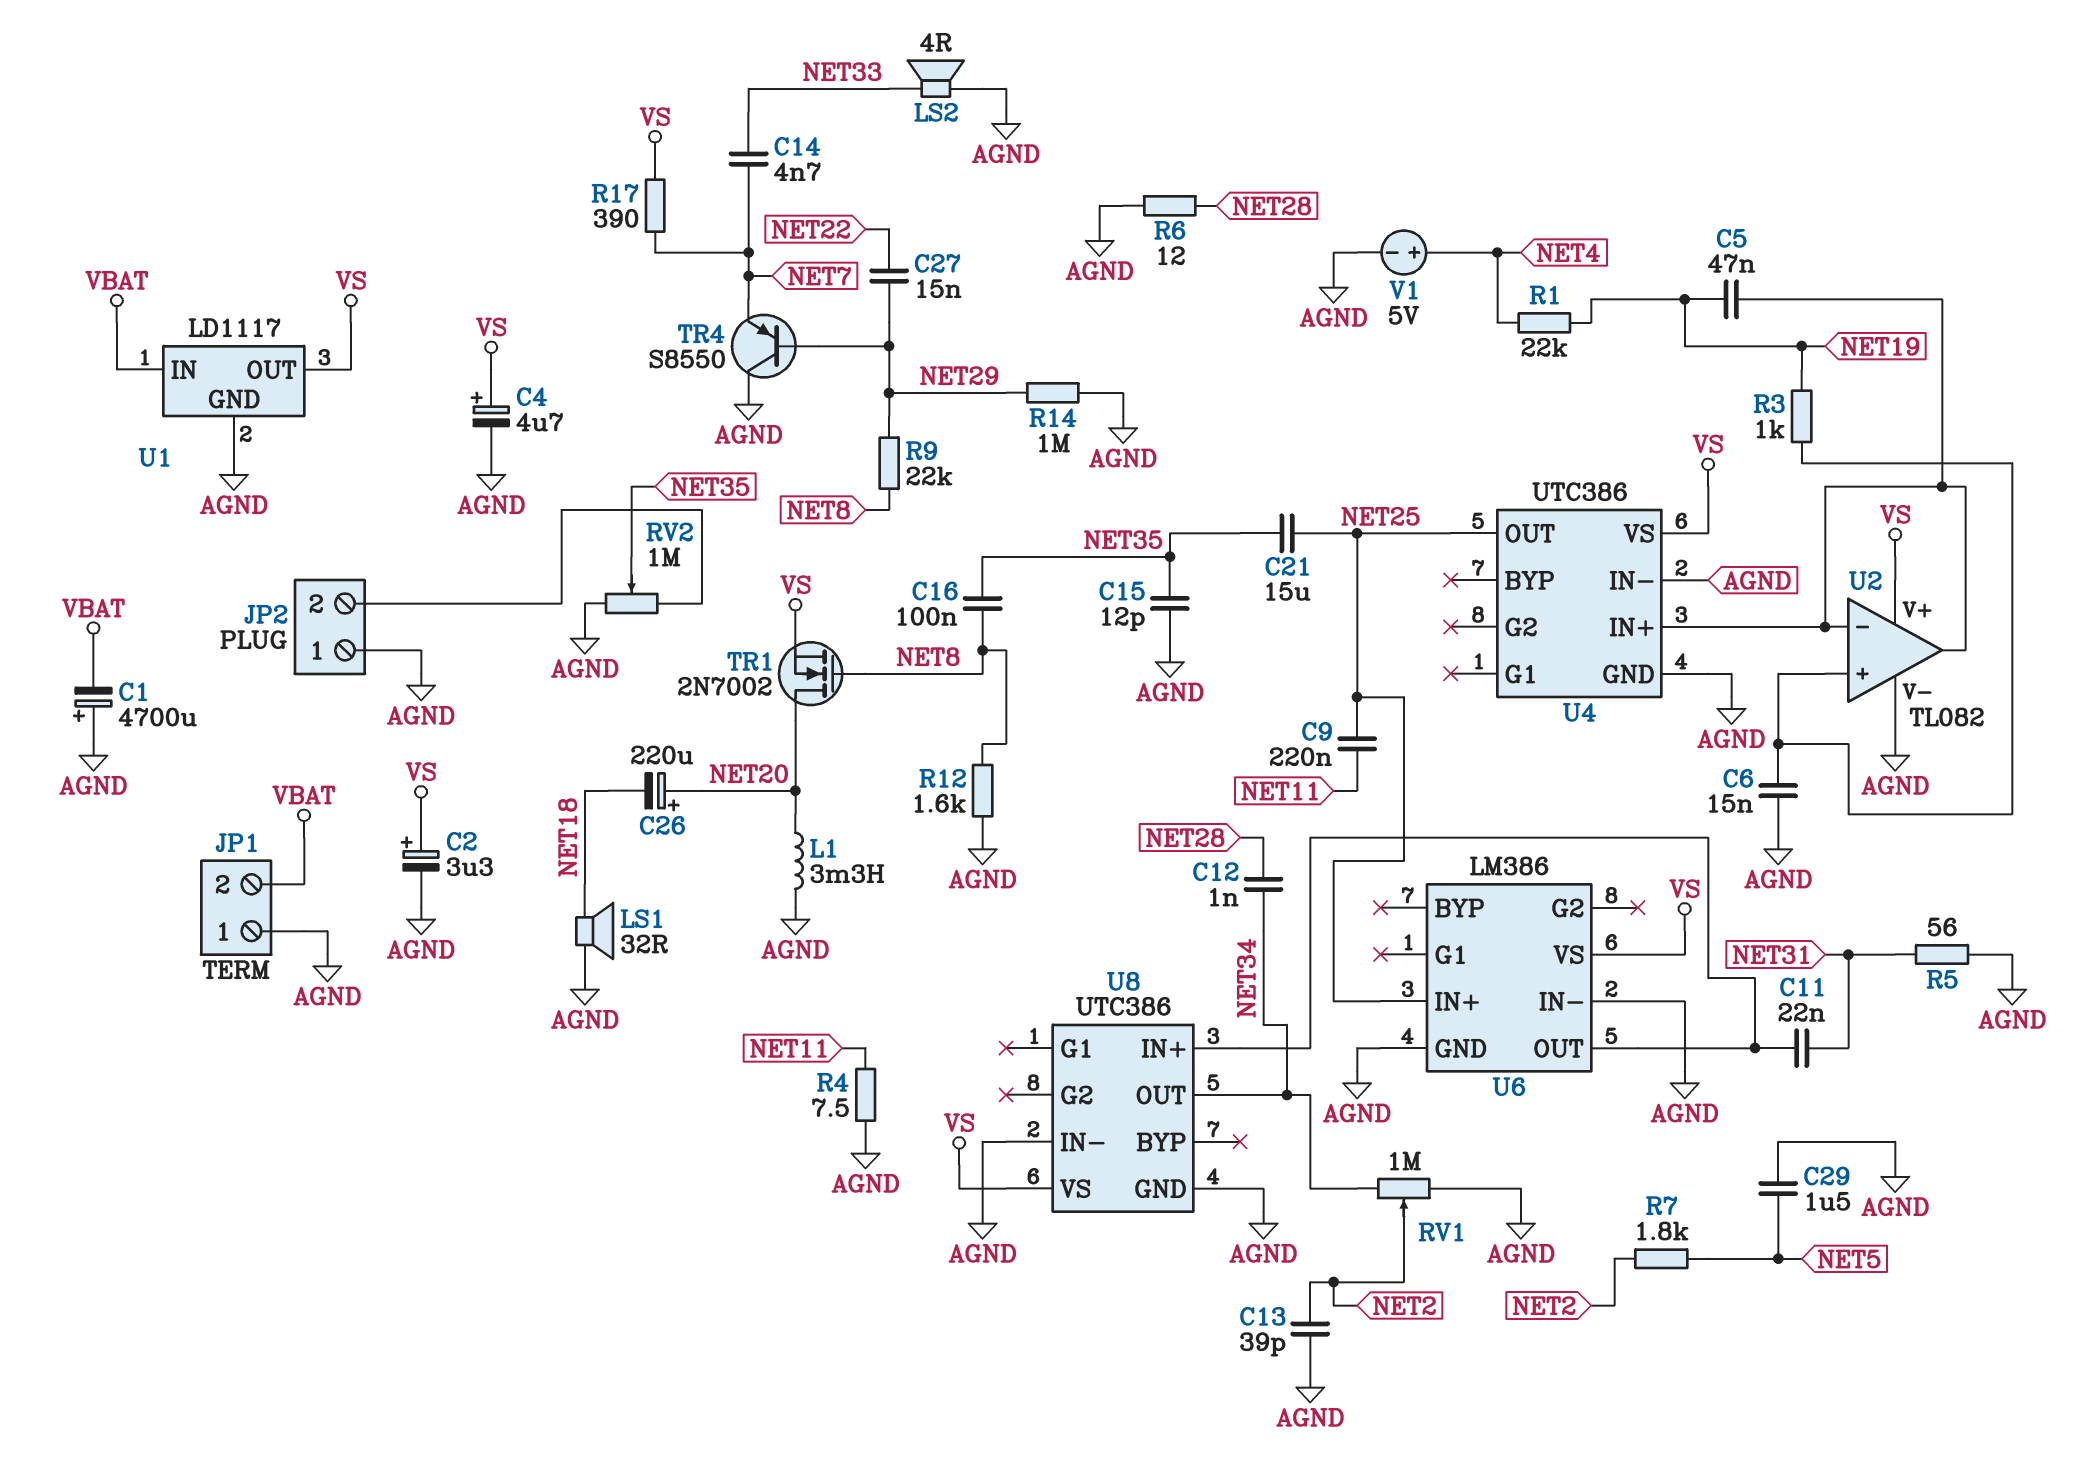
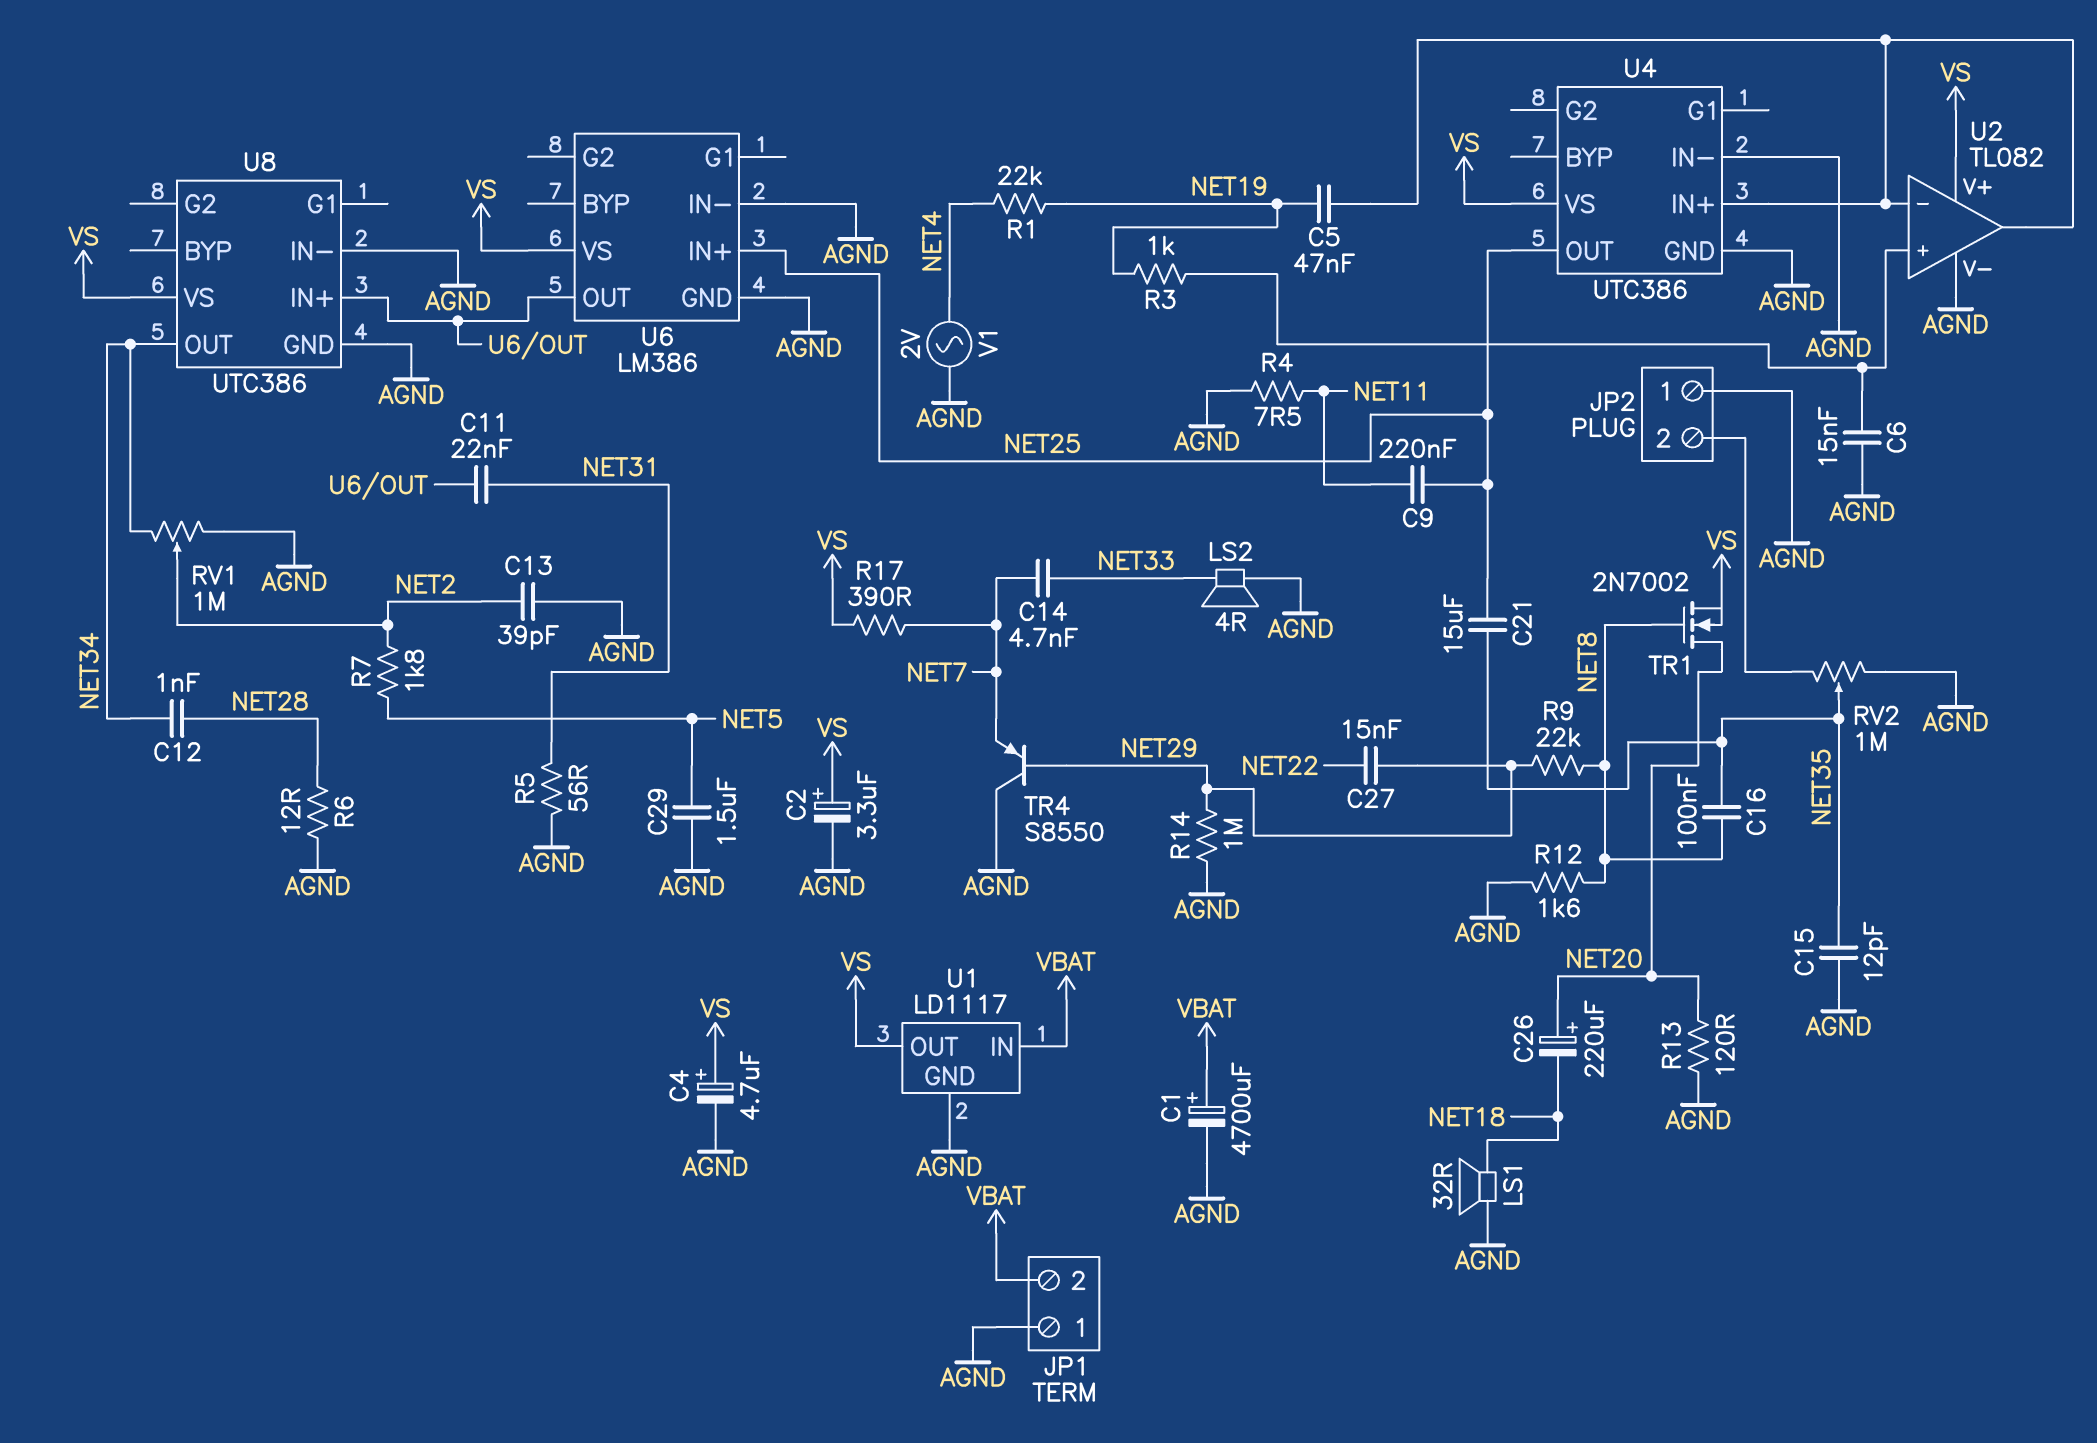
C1: 4700uF (plus AGND, minus VBAT) -> 4700uF (plus VBAT, minus AGND)
L1: 3.3mH (AGND, NET20) -> none
R13: none -> 120 (AGND, NET20)
V1: 5V (plus NET4, minus AGND) -> AC 2V (AGND, NET4)

